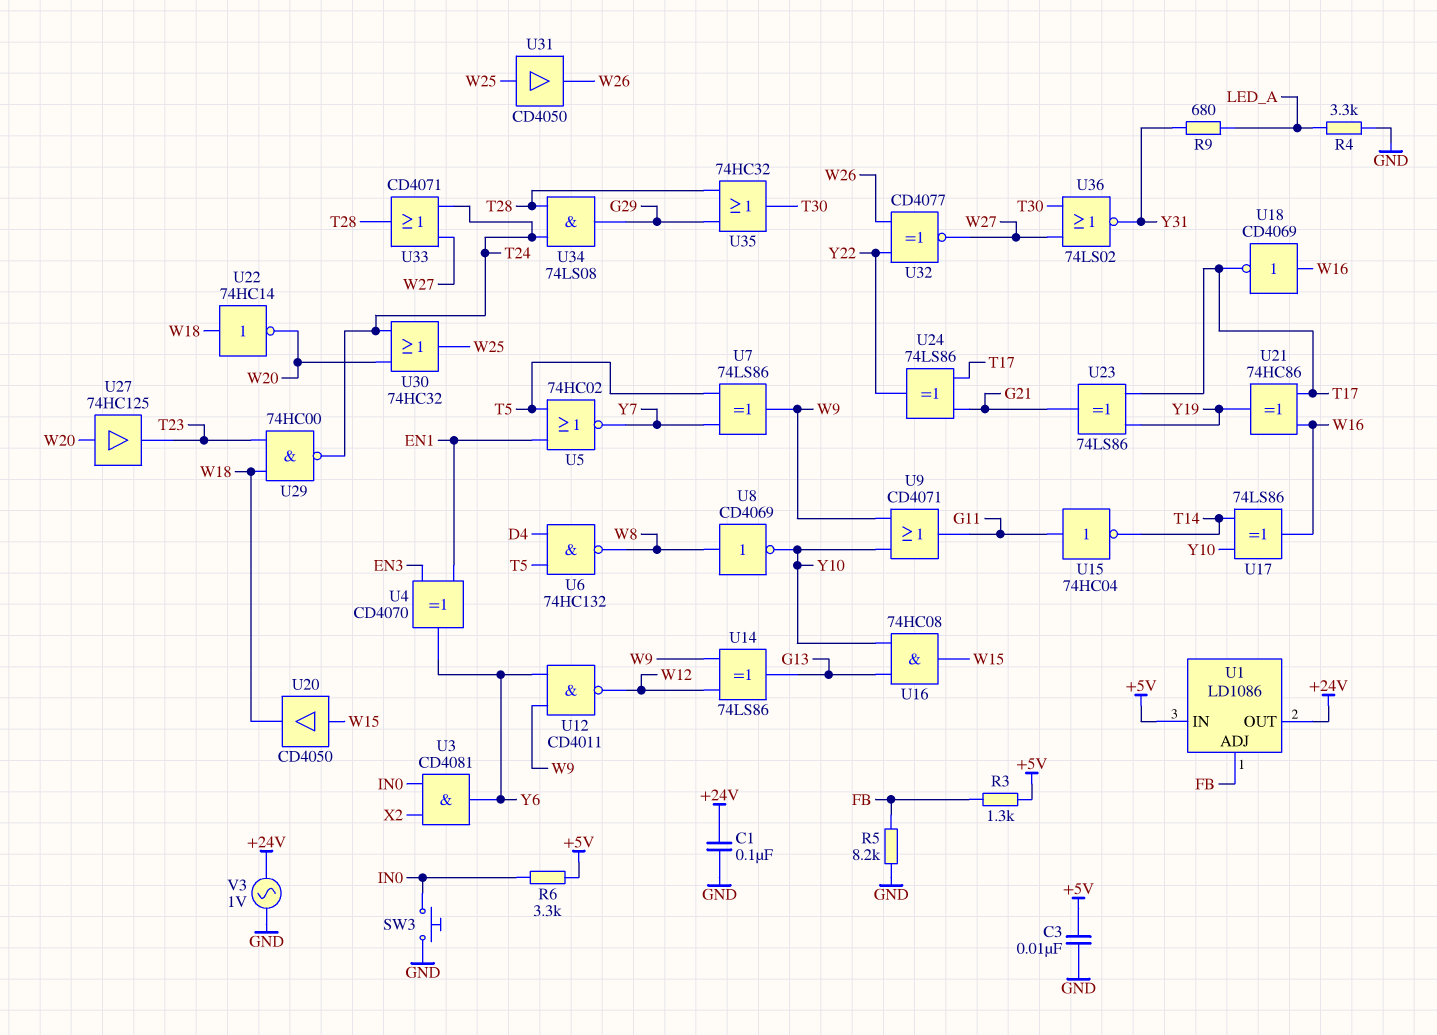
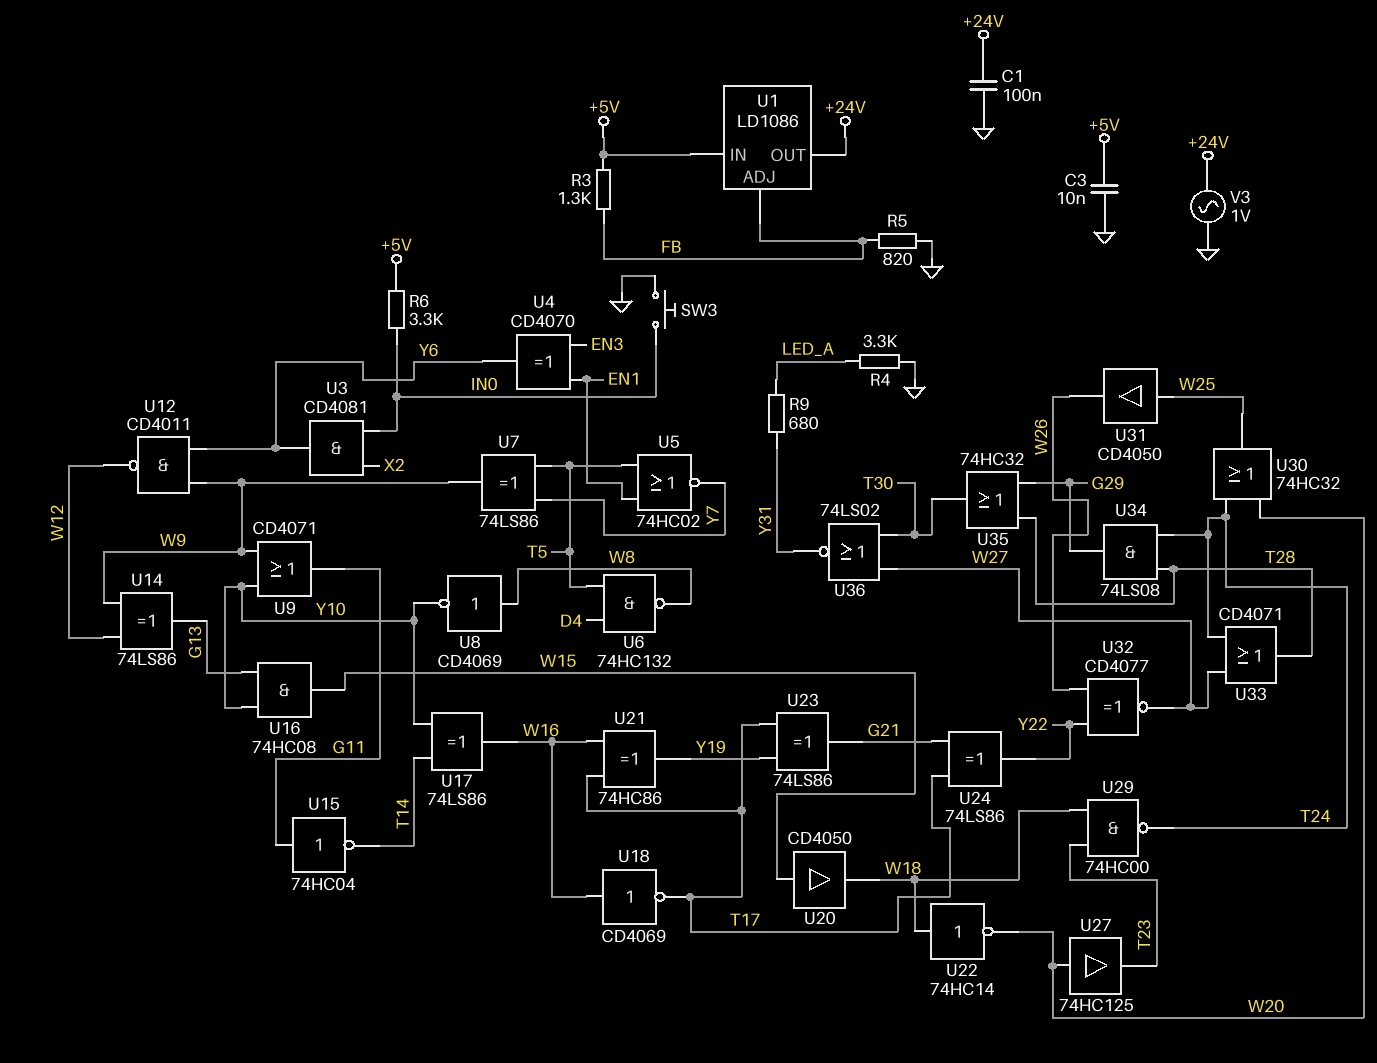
R5: 8.2k (FB, GND) -> 820 (FB, GND)

